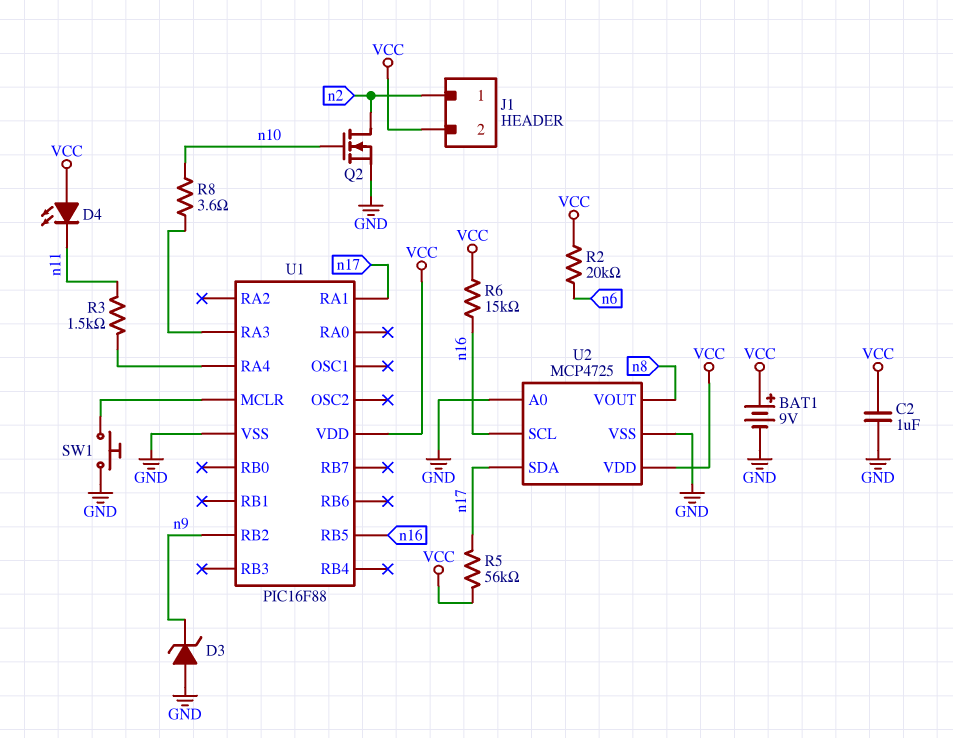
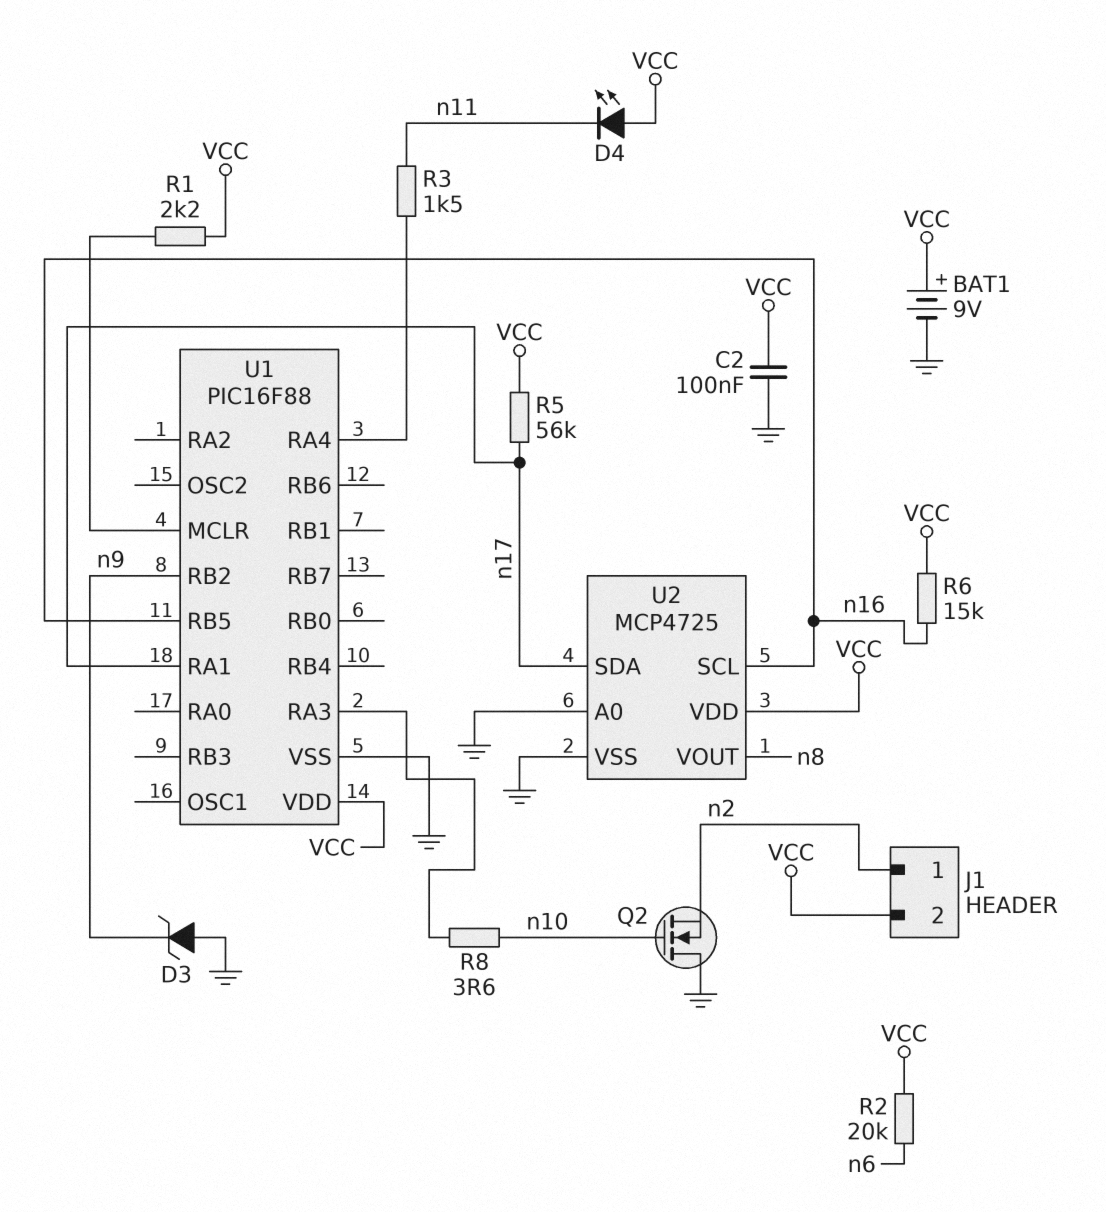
C2: 1uF (GND, VCC) -> 100nF (GND, VCC)
Q2: NMOS (G n10, D n2, S GND) -> NMOS (G n10, D GND, S n2)
R1: none -> 2.2k (U1/MCLR, VCC)
SW1: button (GND, U1/MCLR) -> none

